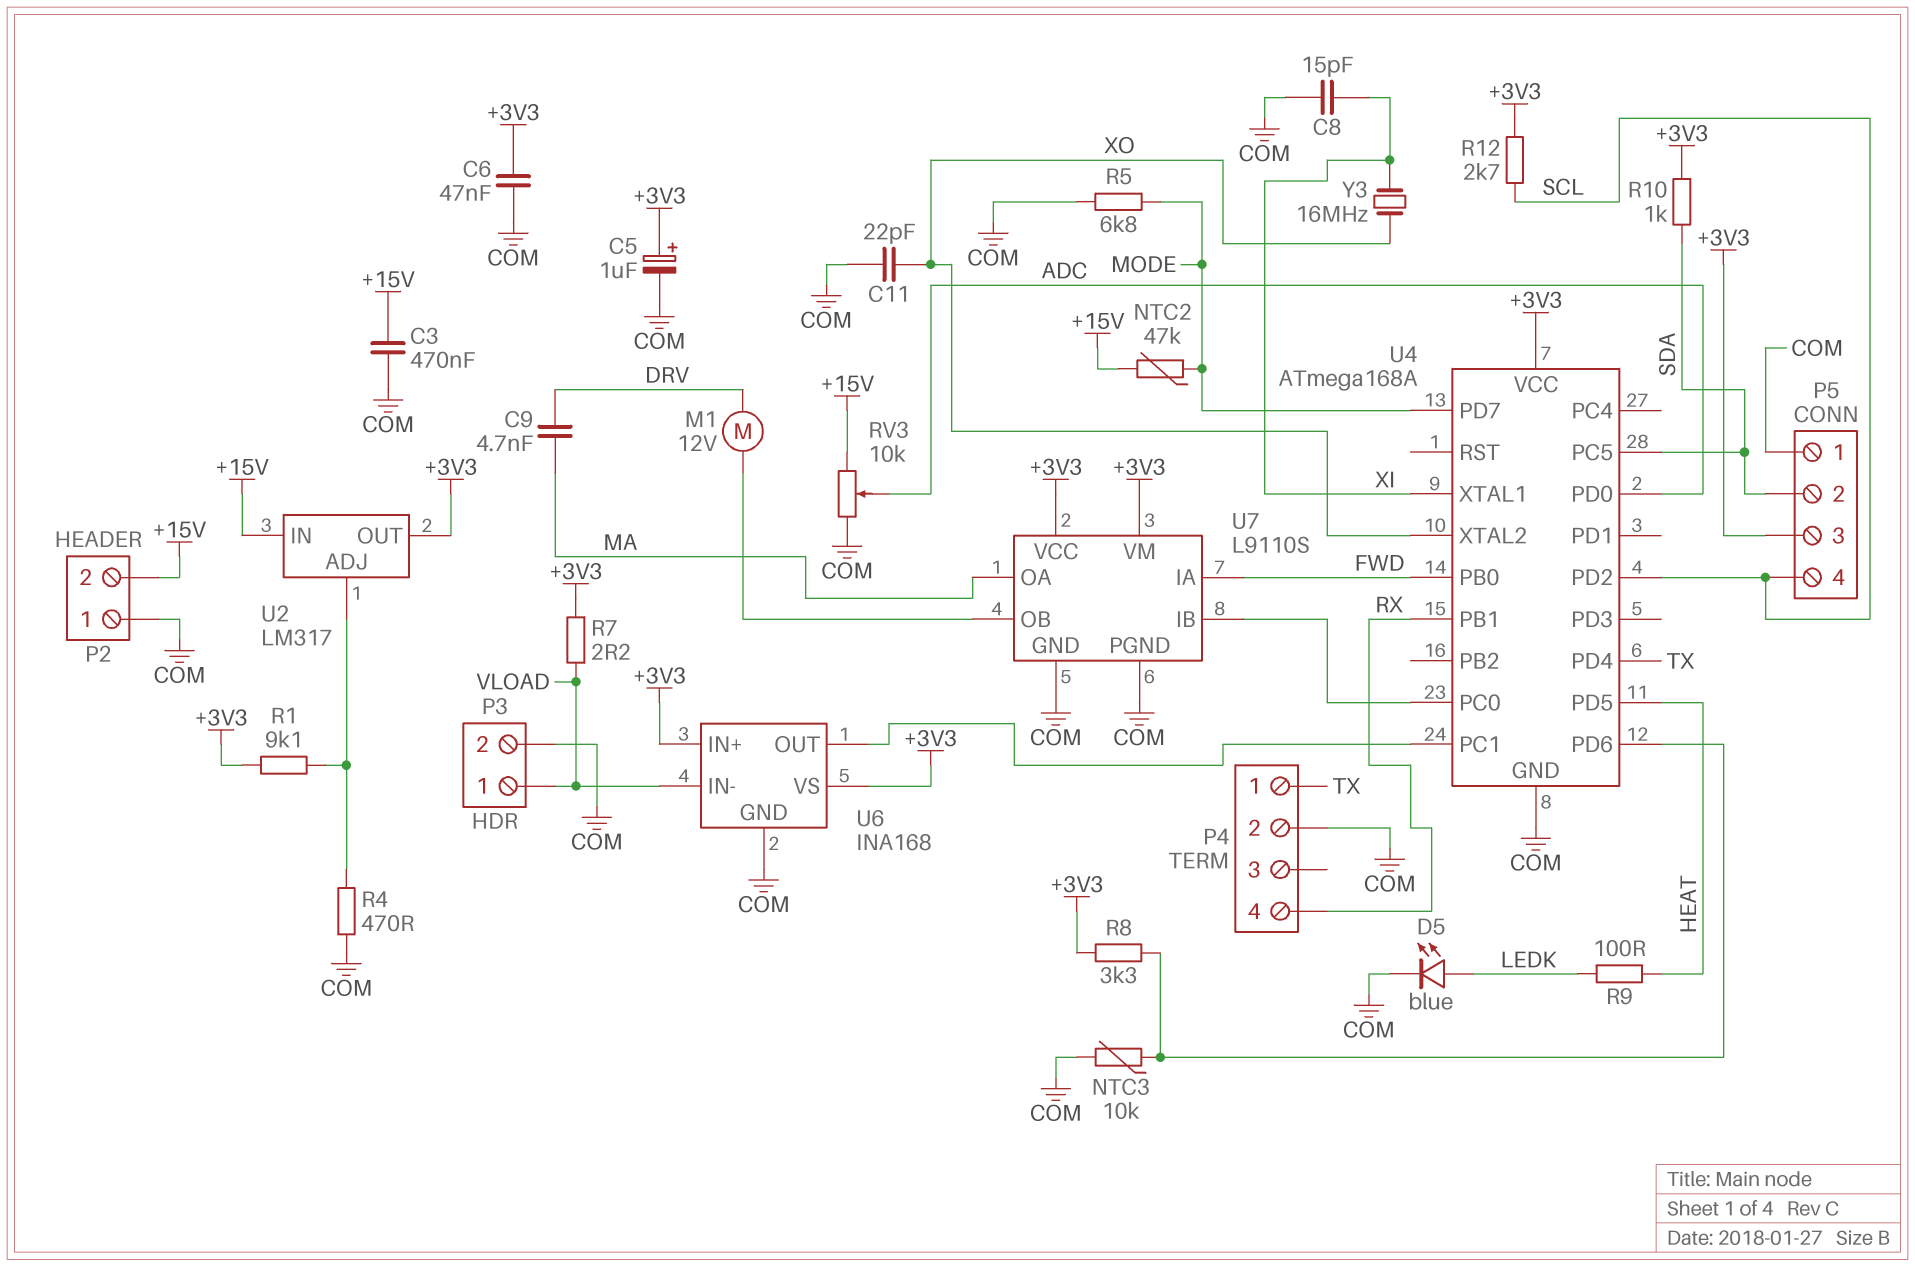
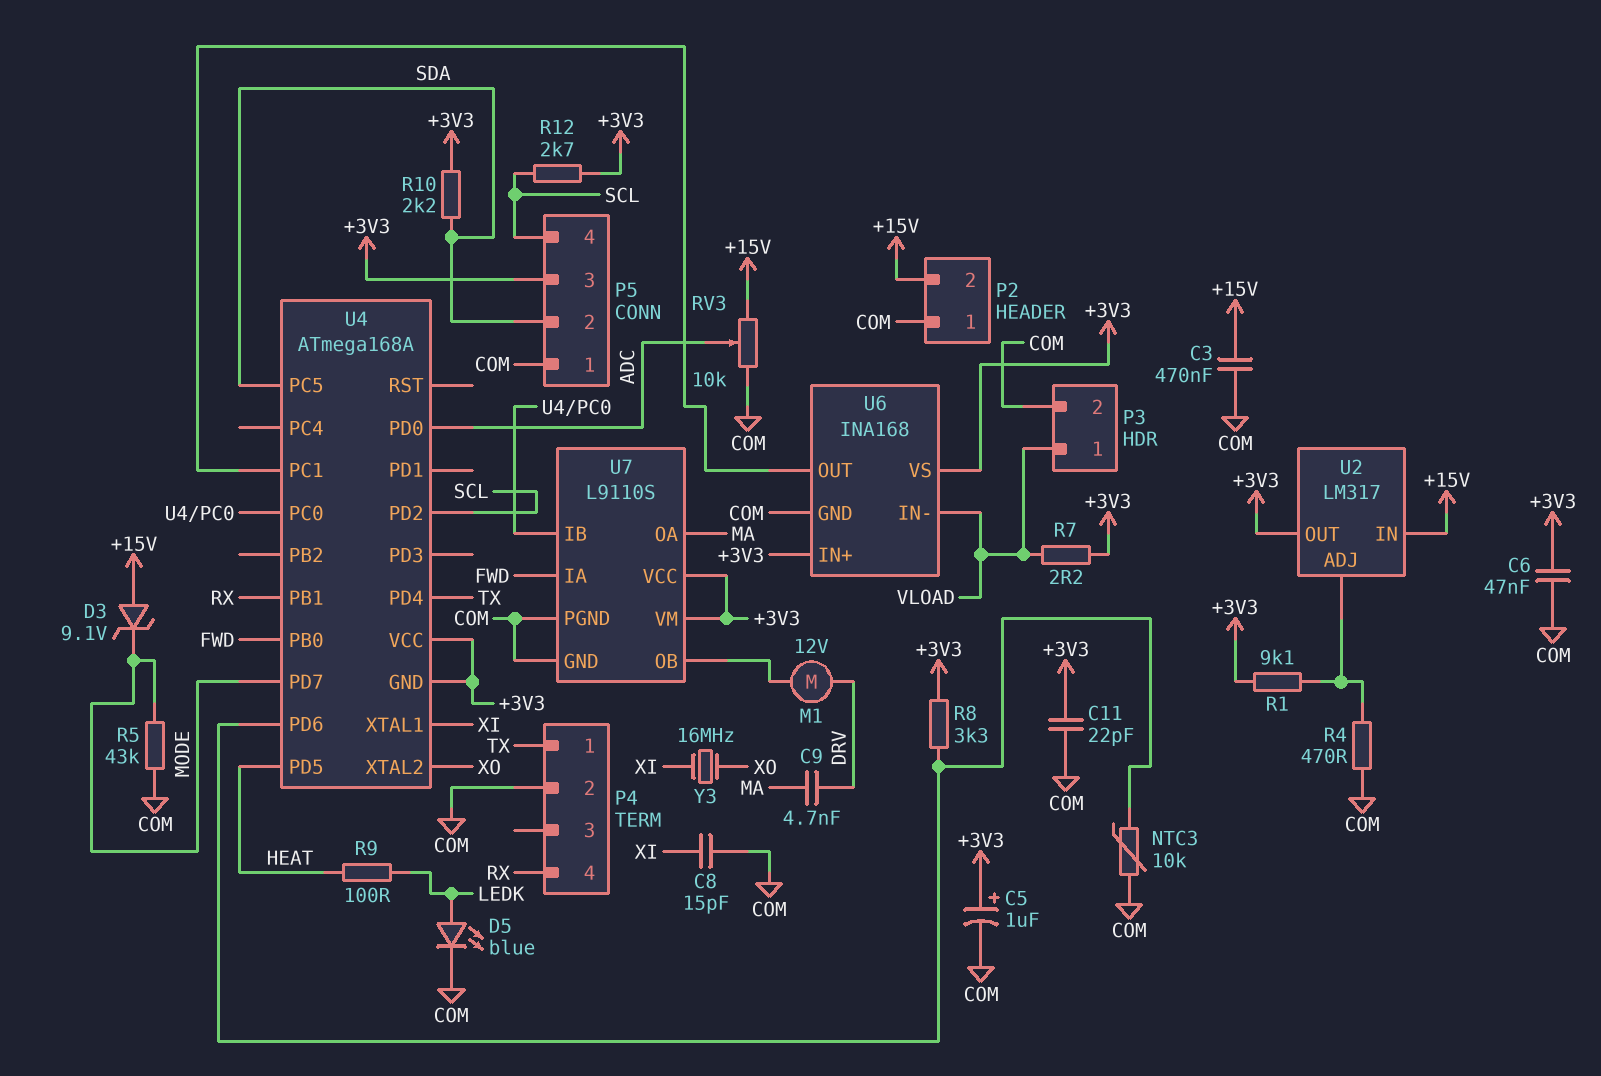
C11: 22pF (COM, XO) -> 22pF (+3V3, COM)
D3: none -> zener 9.1V (A +15V, K MODE)
NTC2: 47k (+15V, MODE) -> none
R5: 6.8k (COM, MODE) -> 43k (COM, MODE)
R10: 1k (+3V3, SDA) -> 2.2k (+3V3, SDA)
U4 pin GND: COM -> +3V3

